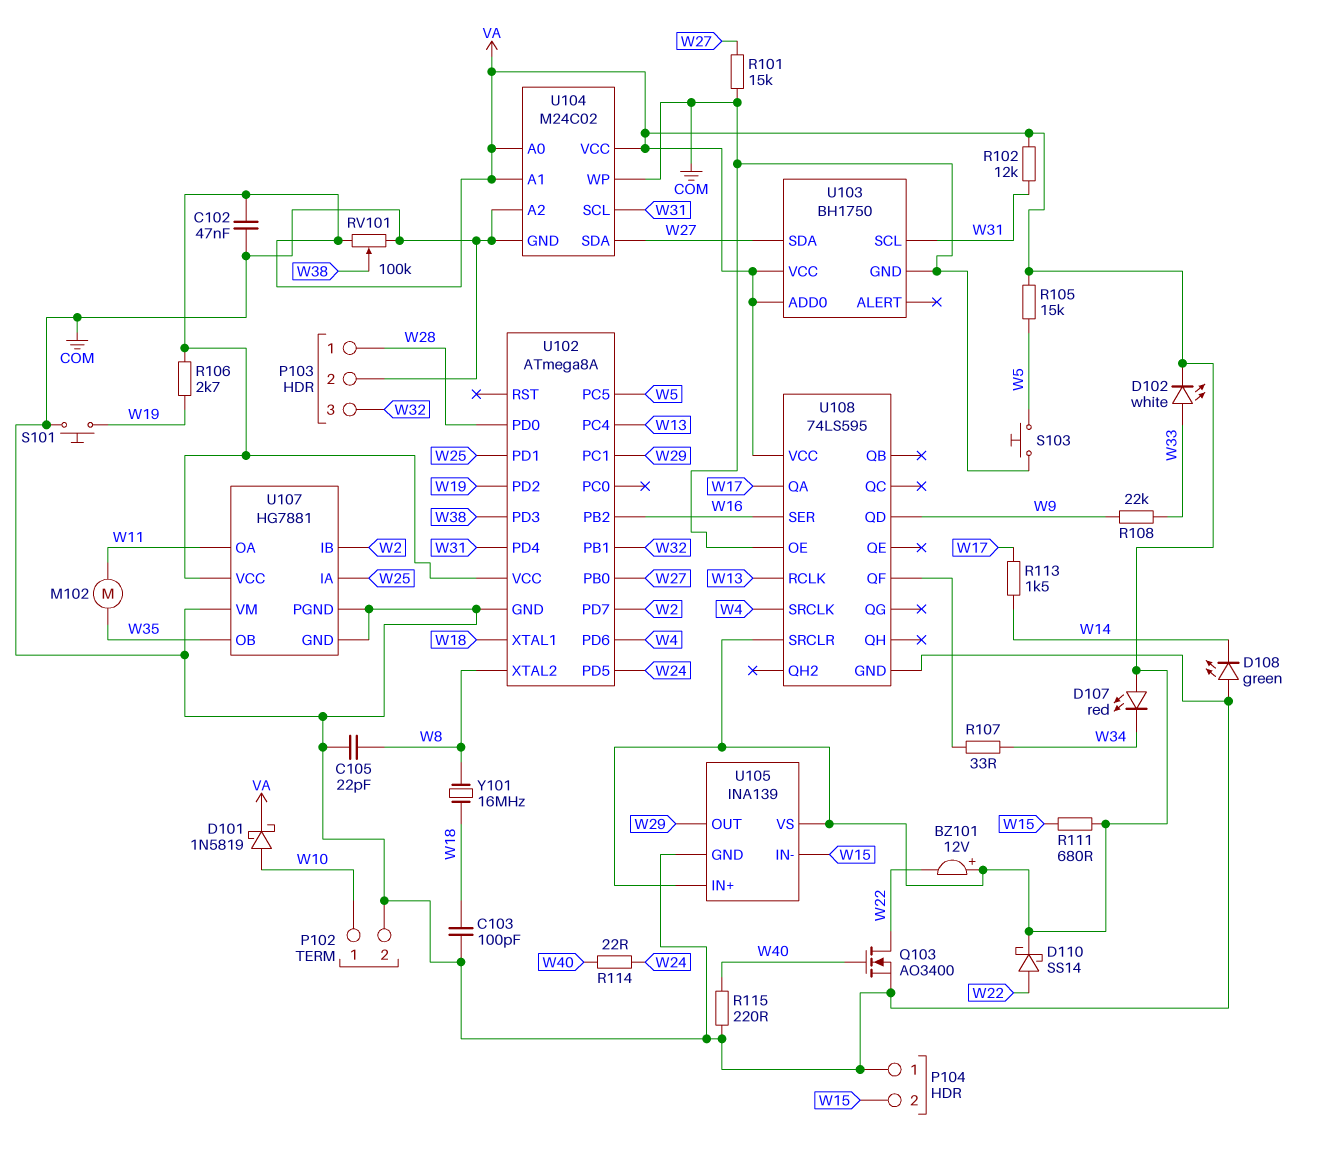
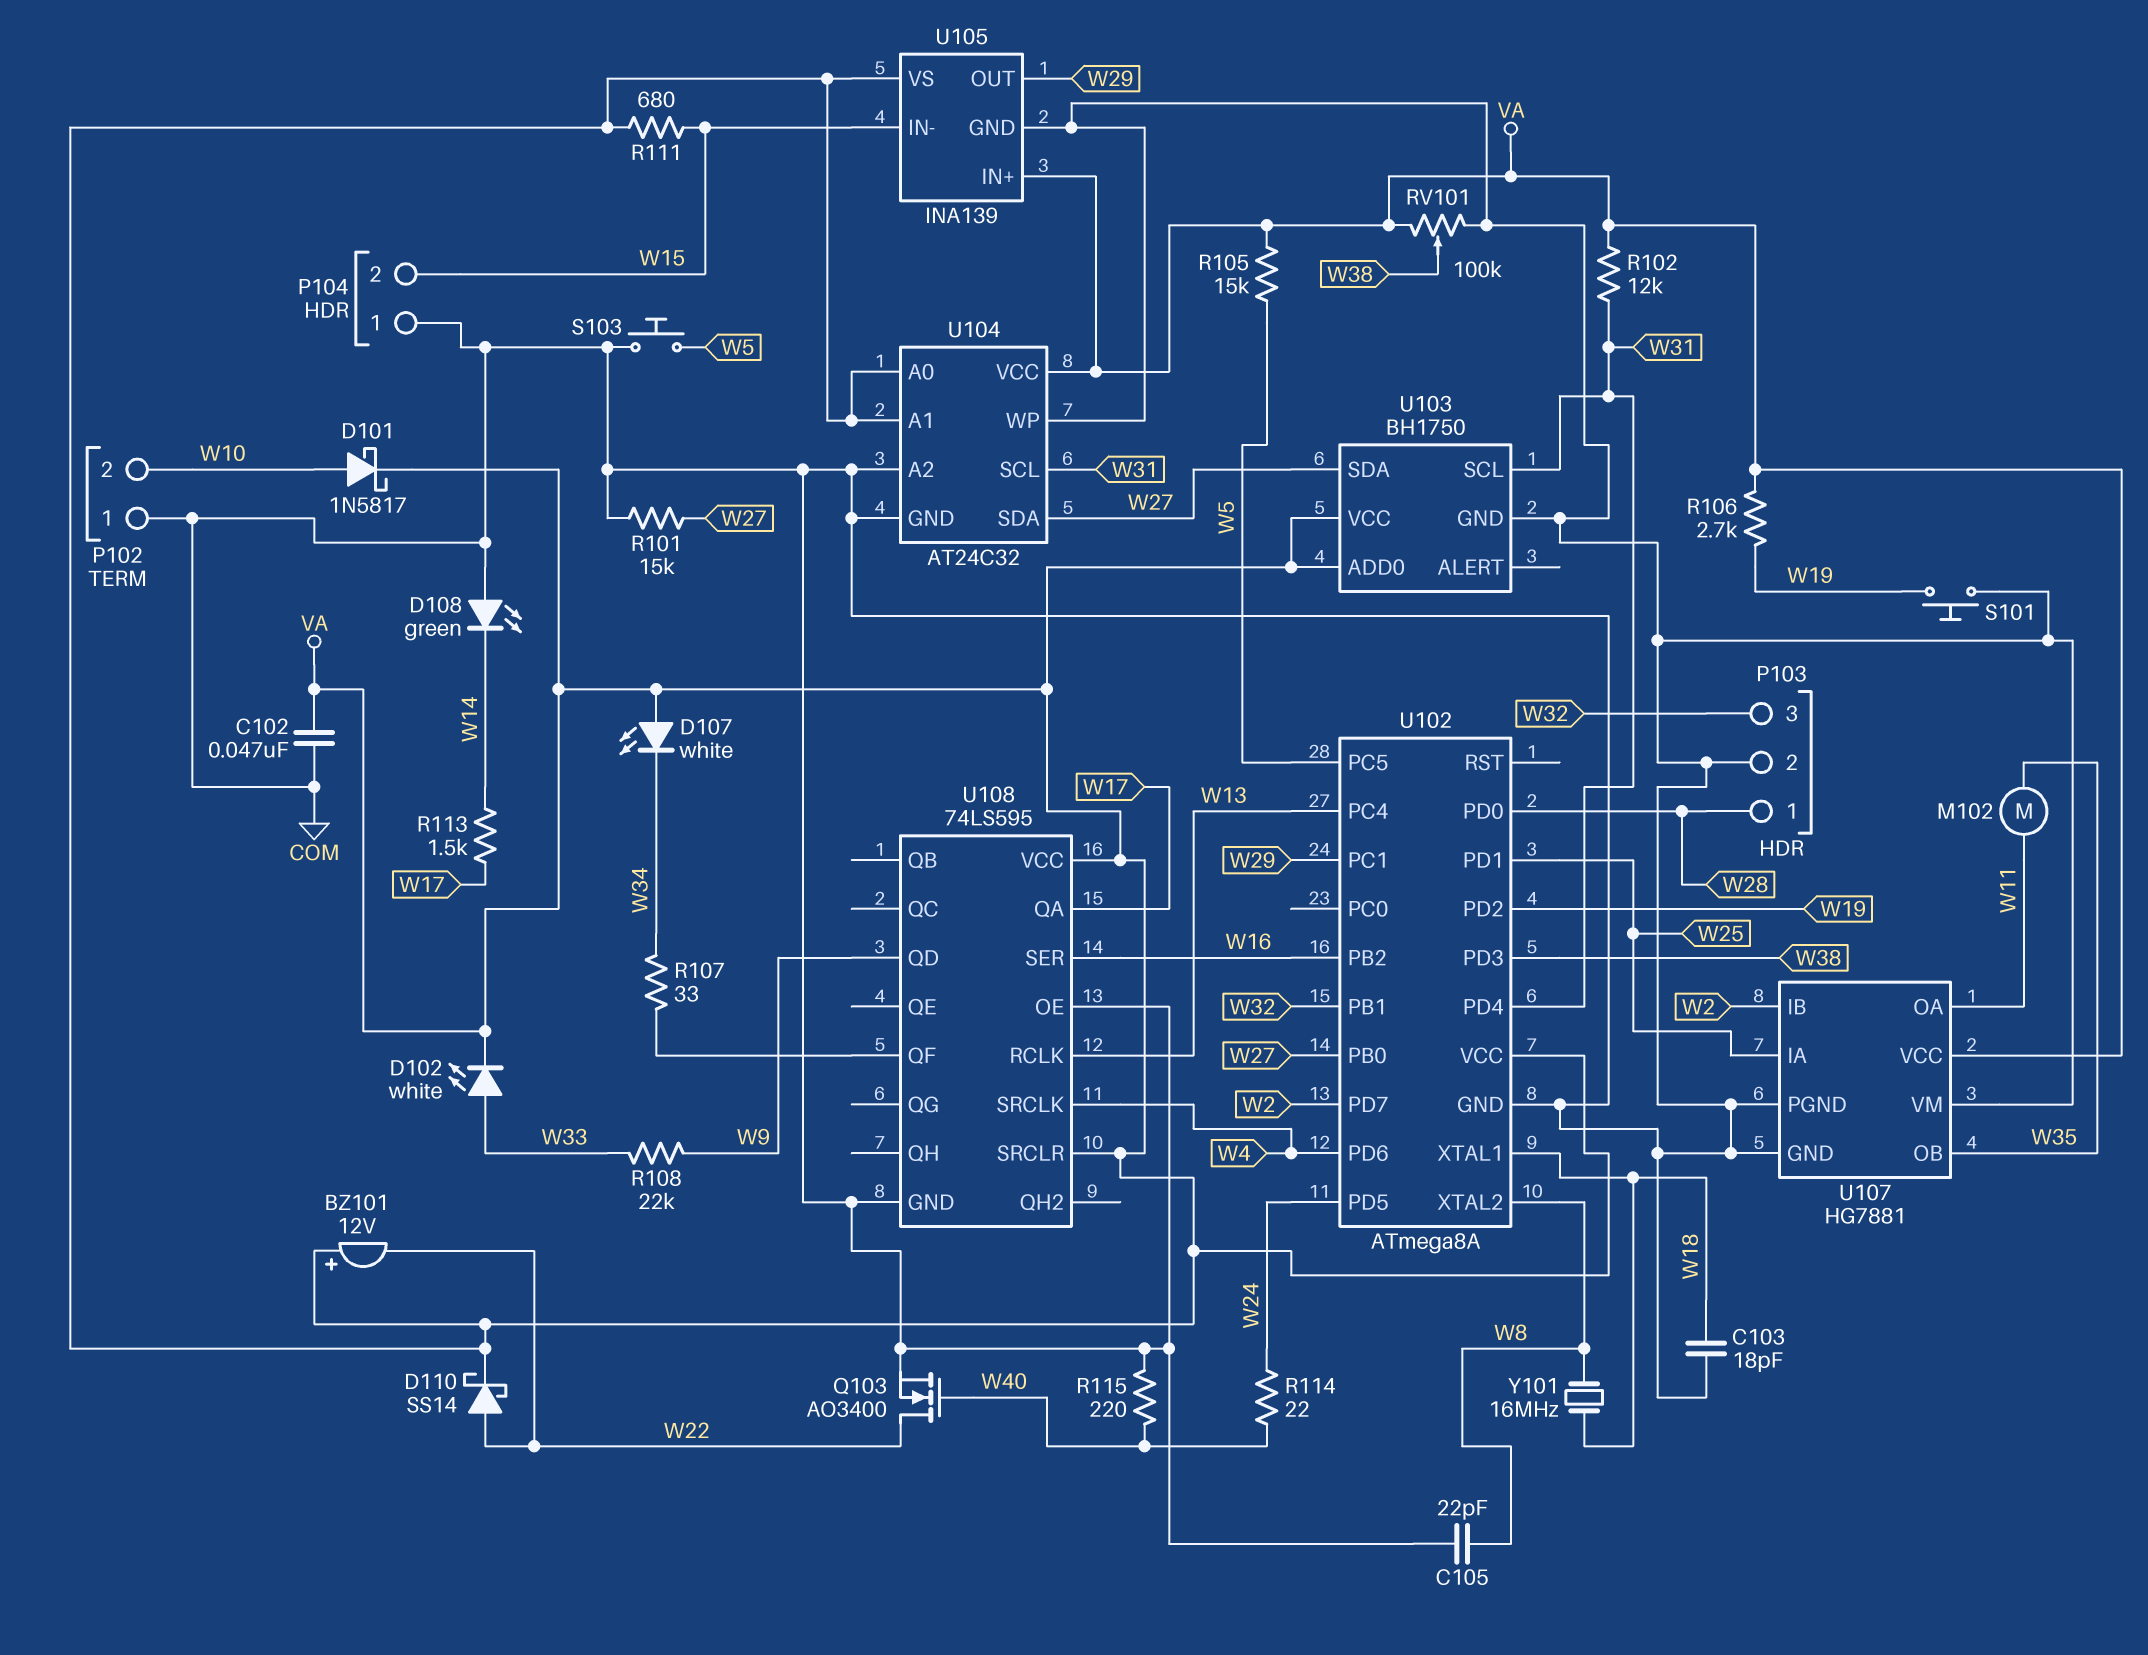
C103: 100pF (COM, W18) -> 18pF (COM, W18)
D101: schottky 1N5819 (A W10, K VA) -> schottky 1N5817 (A W10, K VA)
D107: LED red (A VA, K W34) -> LED white (A VA, K W34)
P102 pin 1: W10 -> COM
P102 pin 2: COM -> W10
U104: M24C02 -> AT24C32

